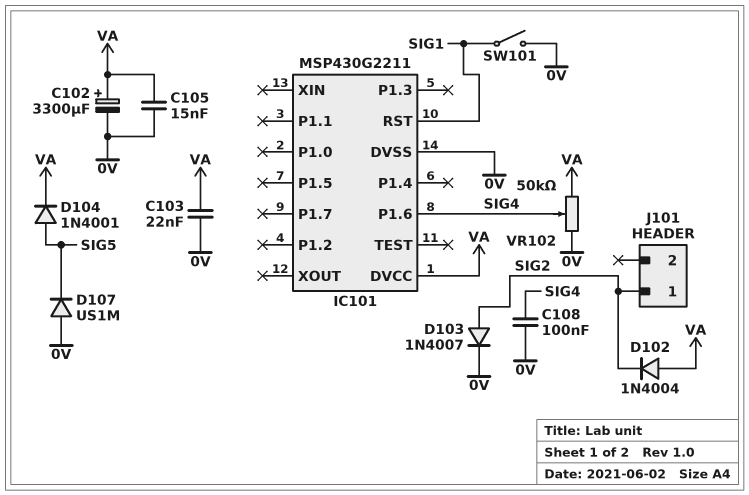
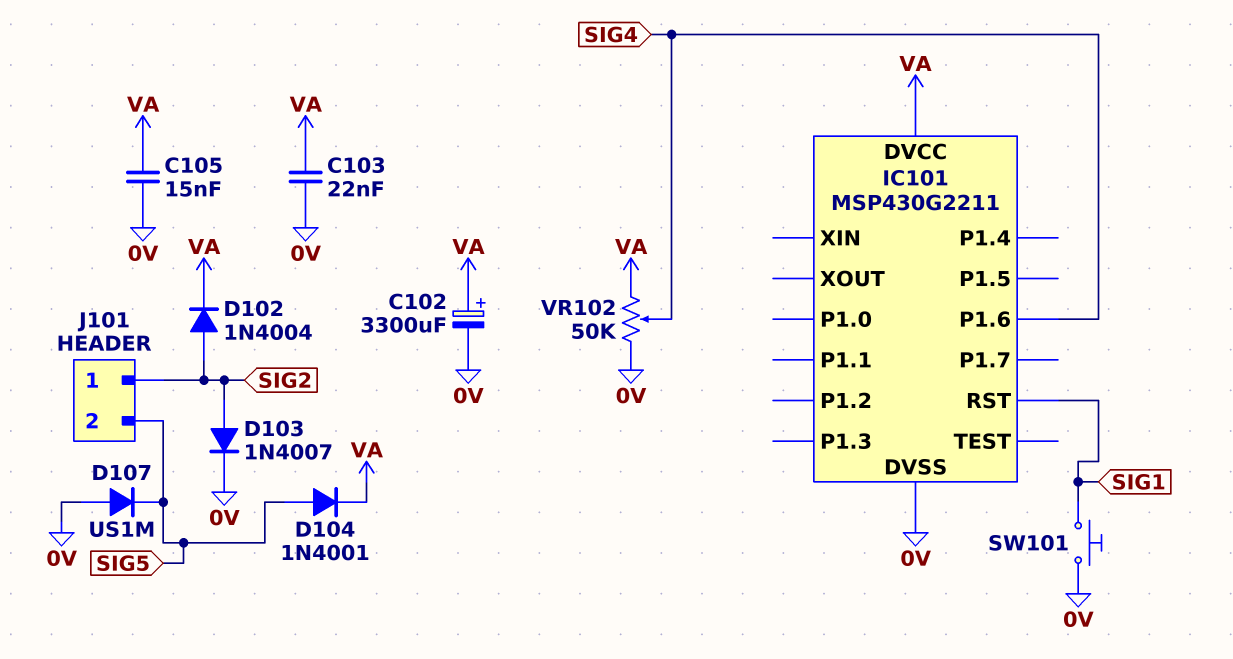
C108: 100nF (0V, SIG4) -> none
D102: diode 1N4004 (A VA, K SIG2) -> diode 1N4004 (A SIG2, K VA)
J101 pin 2: none -> SIG5
SW101: switch (0V, SIG1) -> button (0V, SIG1)

